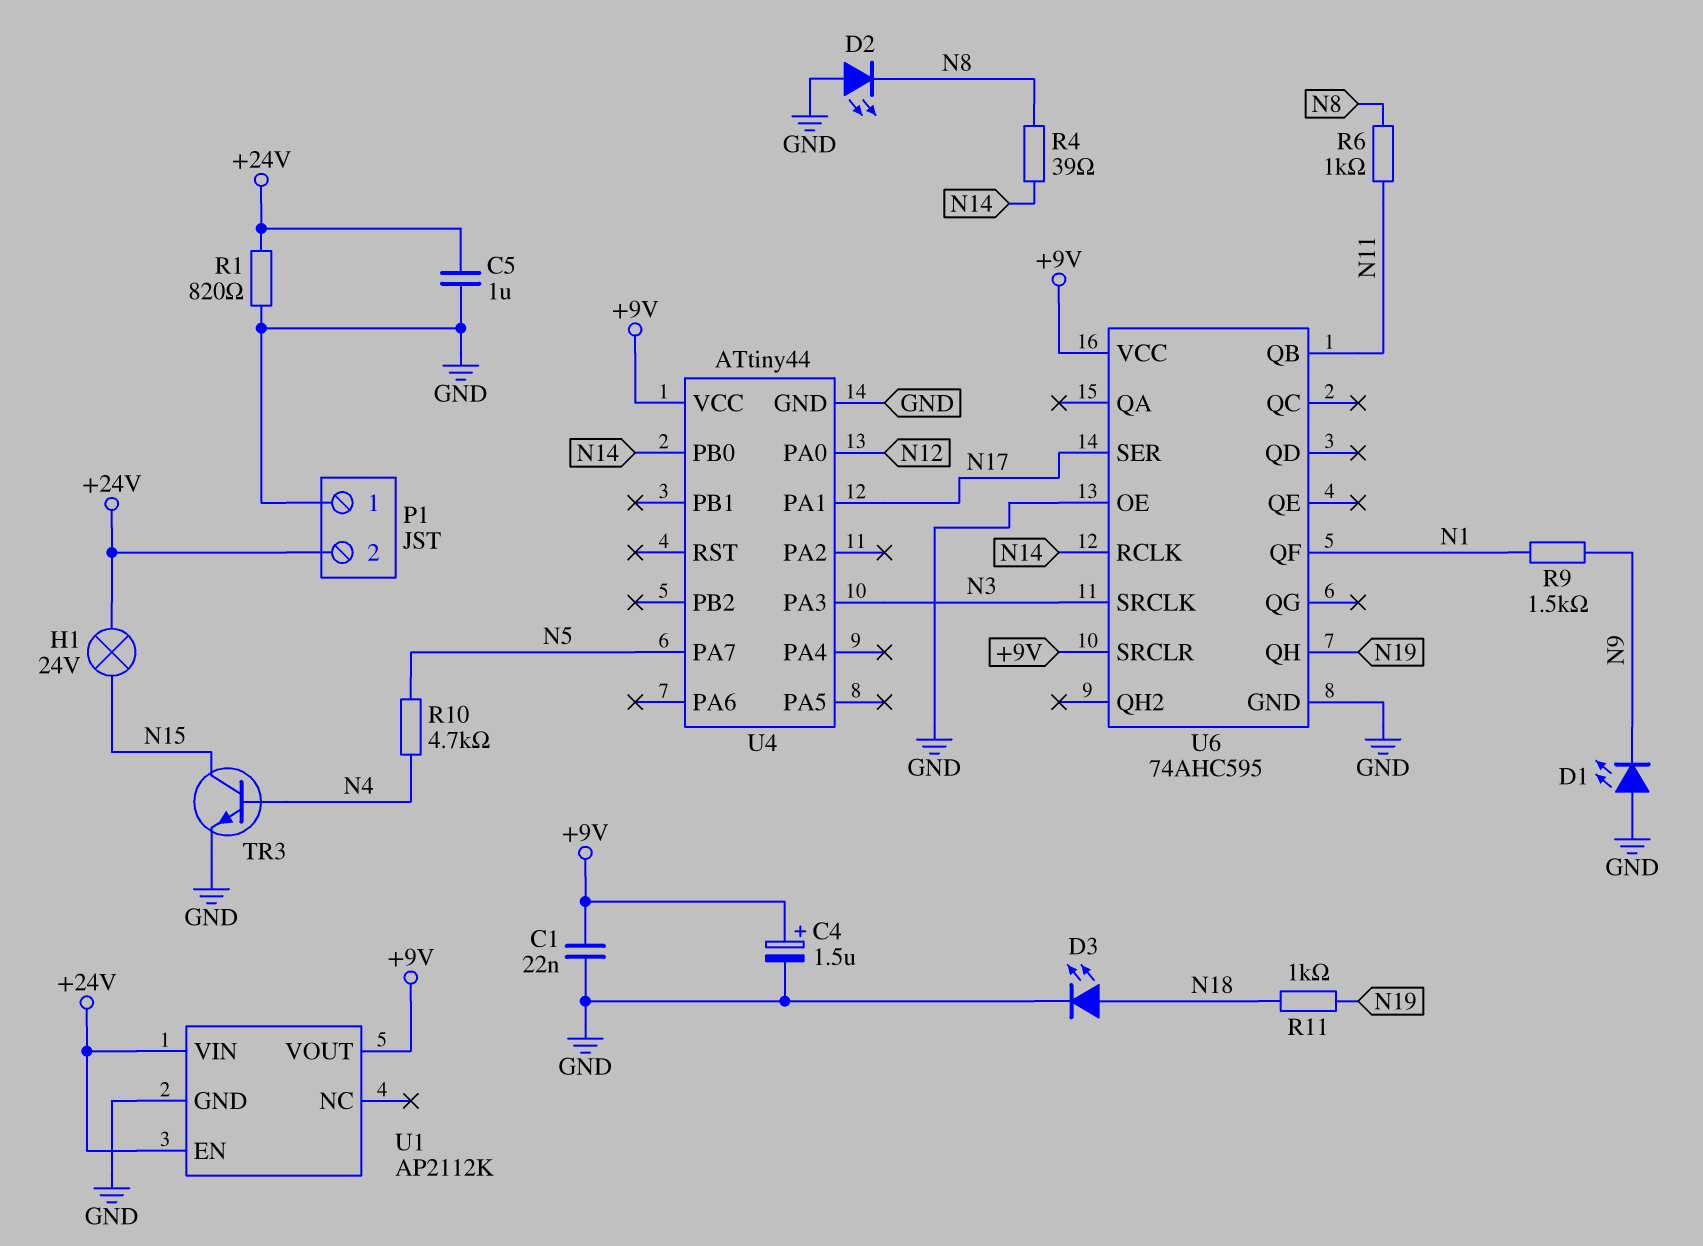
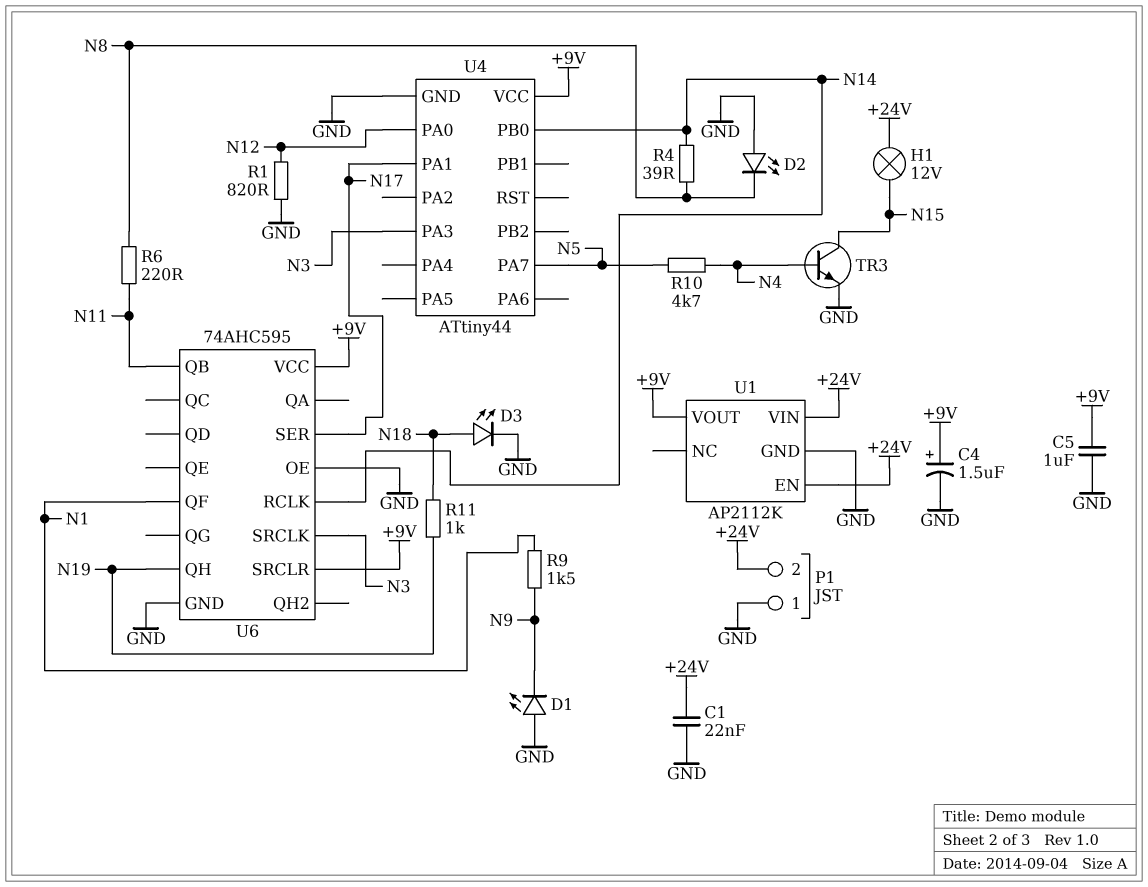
C1: 22nF (+9V, GND) -> 22nF (+24V, GND)
C5: 1uF (+24V, GND) -> 1uF (+9V, GND)
H1: lamp 24V (+24V, N15) -> lamp 12V (+24V, N15)
R1: 820 (+24V, GND) -> 820 (GND, N12)
R6: 1k (N8, N11) -> 220 (N8, N11)

